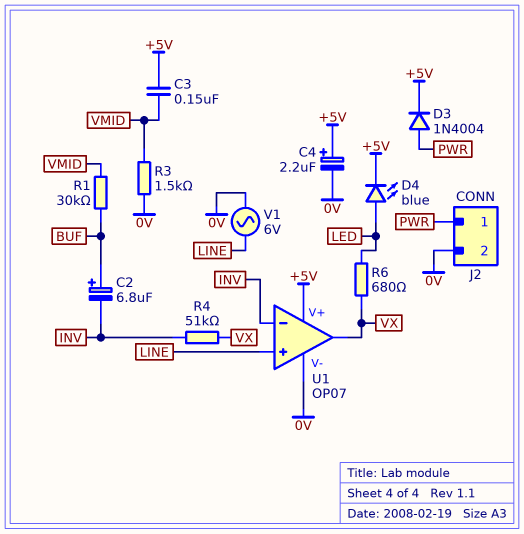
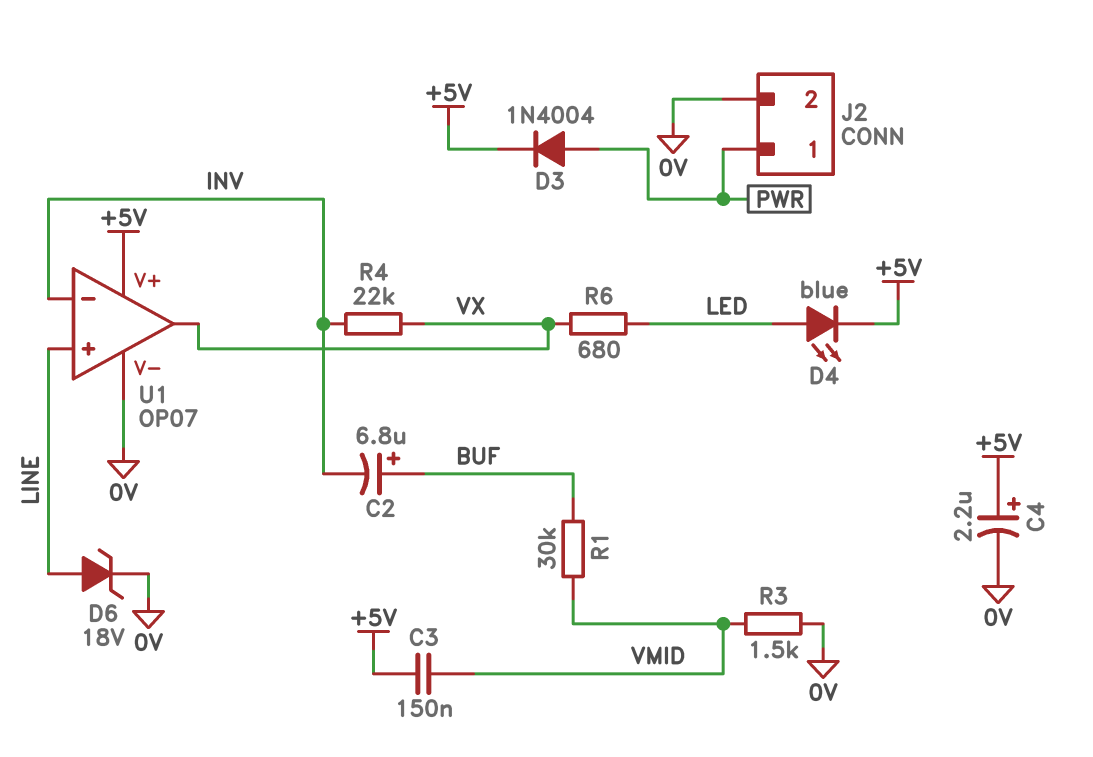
D6: none -> zener 18V (A LINE, K 0V)
R4: 51k (INV, VX) -> 22k (INV, VX)
V1: AC 6V (0V, LINE) -> none

